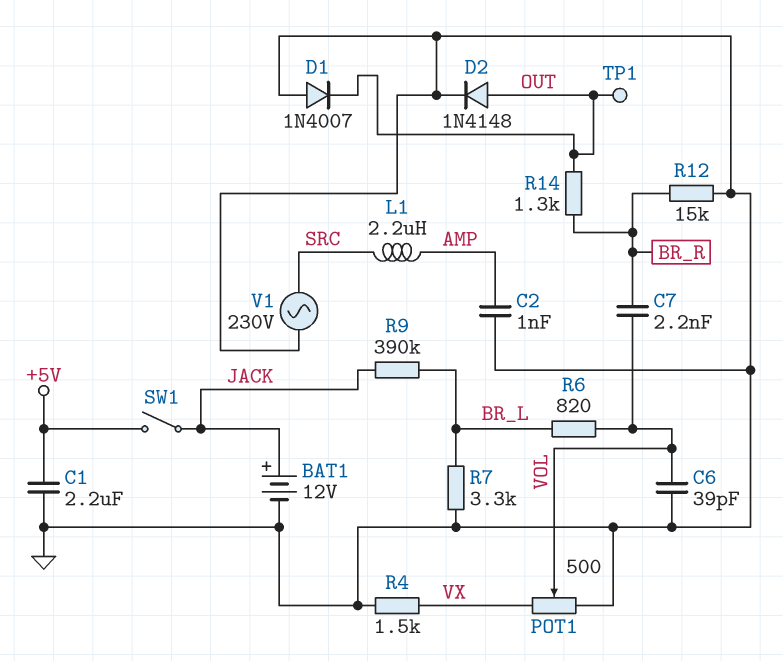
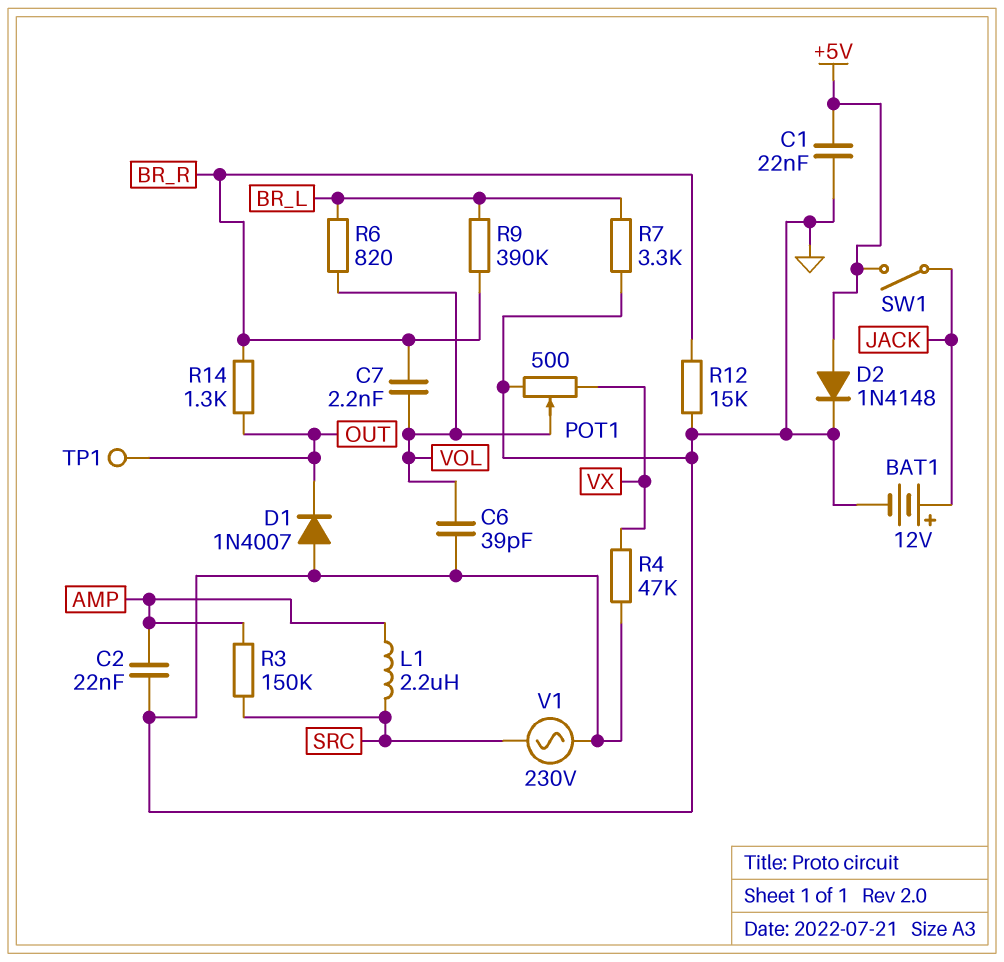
C1: 2.2uF (+5V, GND) -> 22nF (+5V, GND)
C2: 1nF (AMP, GND) -> 22nF (AMP, GND)
D2: diode 1N4148 (A OUT, K GND) -> diode 1N4148 (A +5V, K GND)
R3: none -> 150k (AMP, SRC)
R4: 1.5k (GND, VX) -> 47k (GND, VX)
R9: 390k (BR_L, JACK) -> 390k (BR_L, BR_R)

